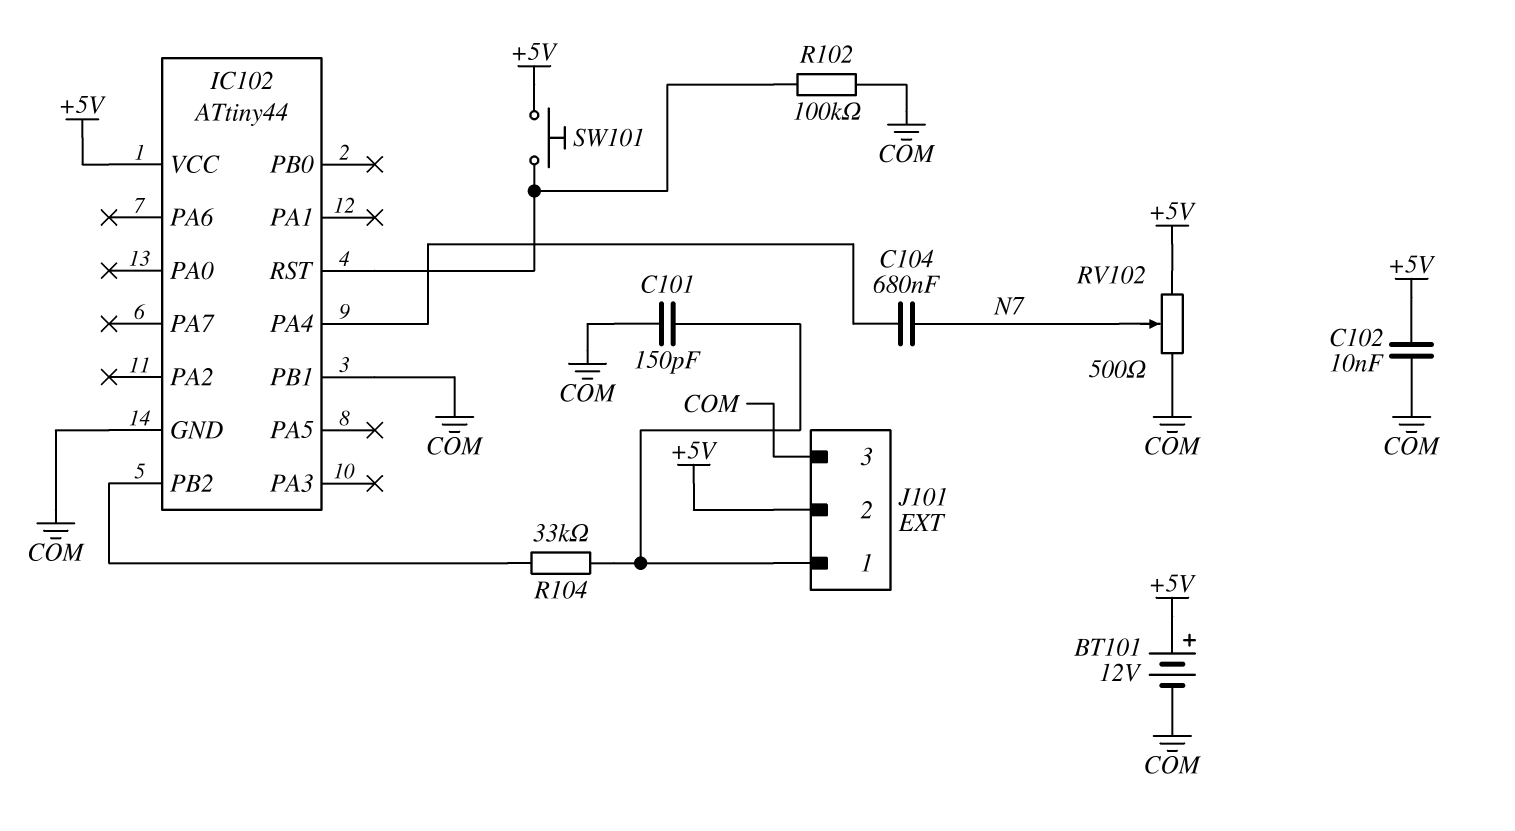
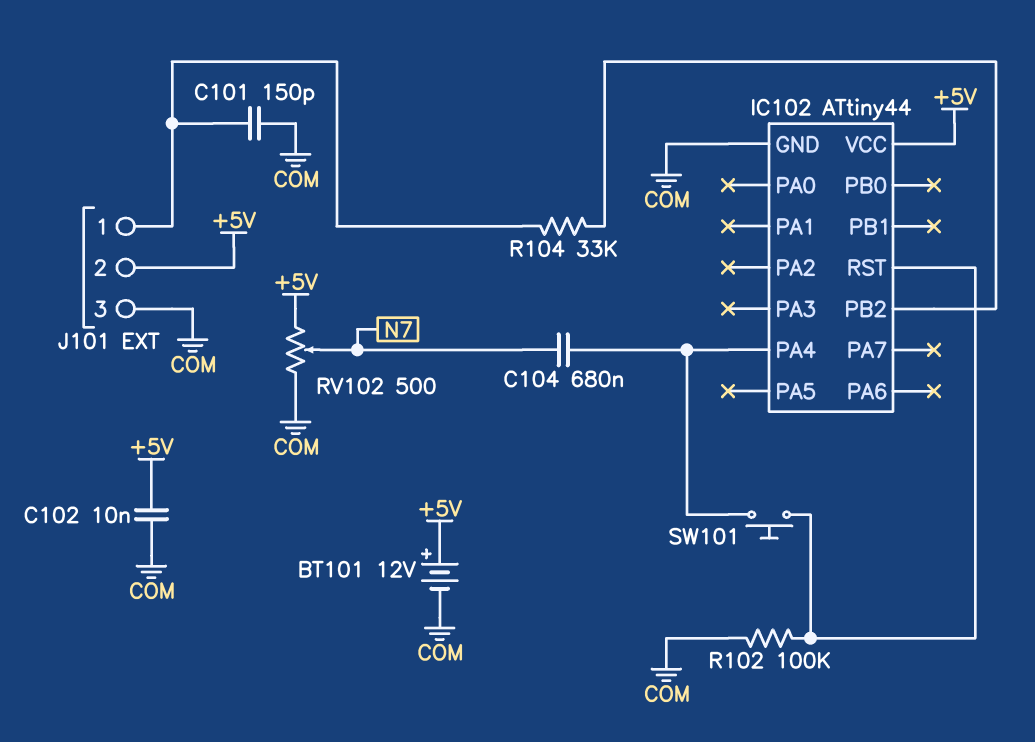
IC102 pin PB1: COM -> none
SW101: button (+5V, IC102/RST) -> button (IC102/PA4, IC102/RST)

